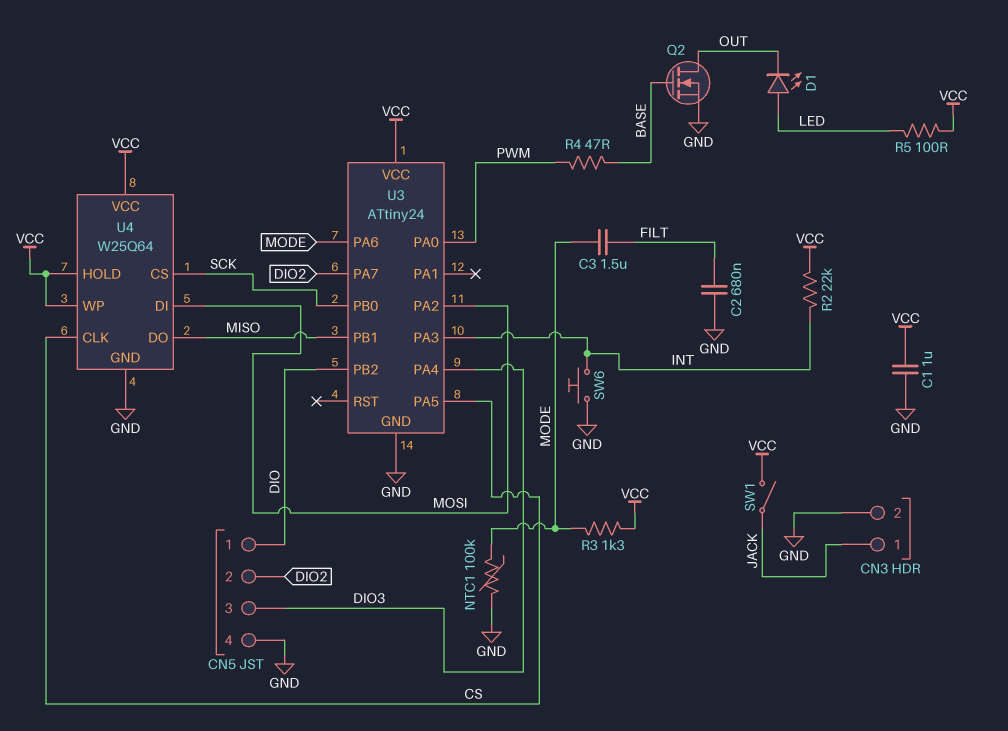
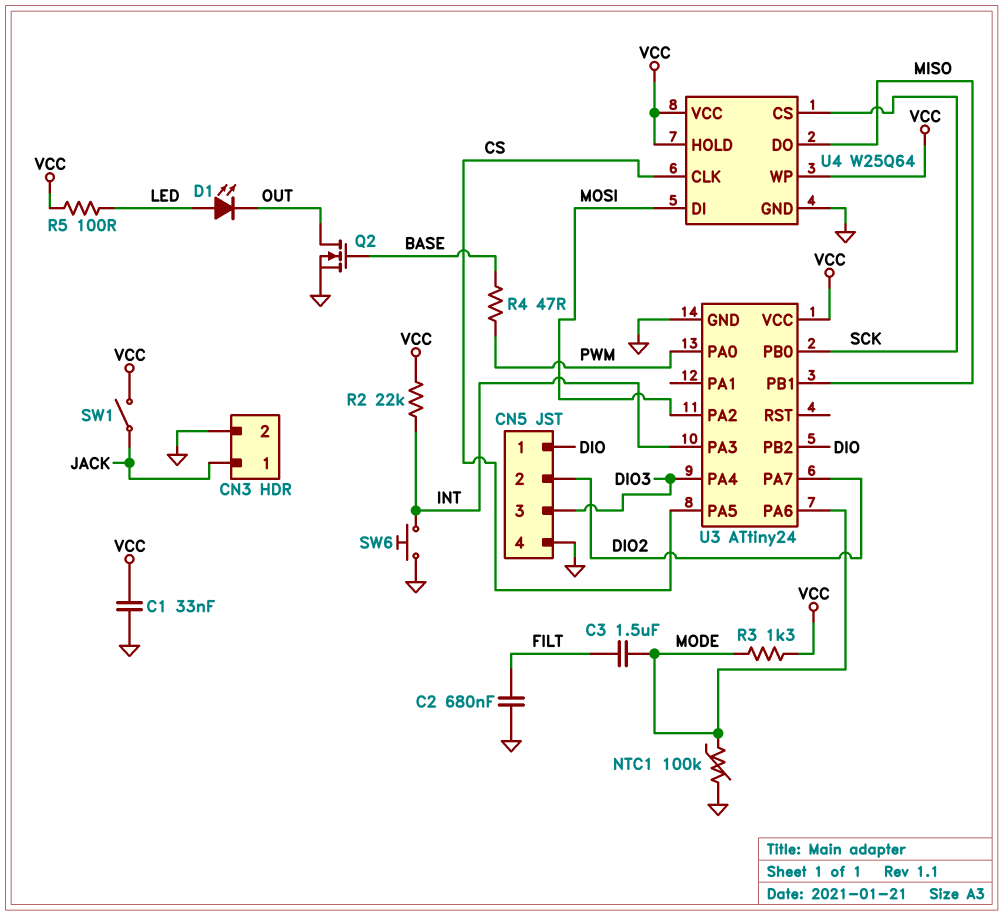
C1: 1uF (GND, VCC) -> 33nF (GND, VCC)

